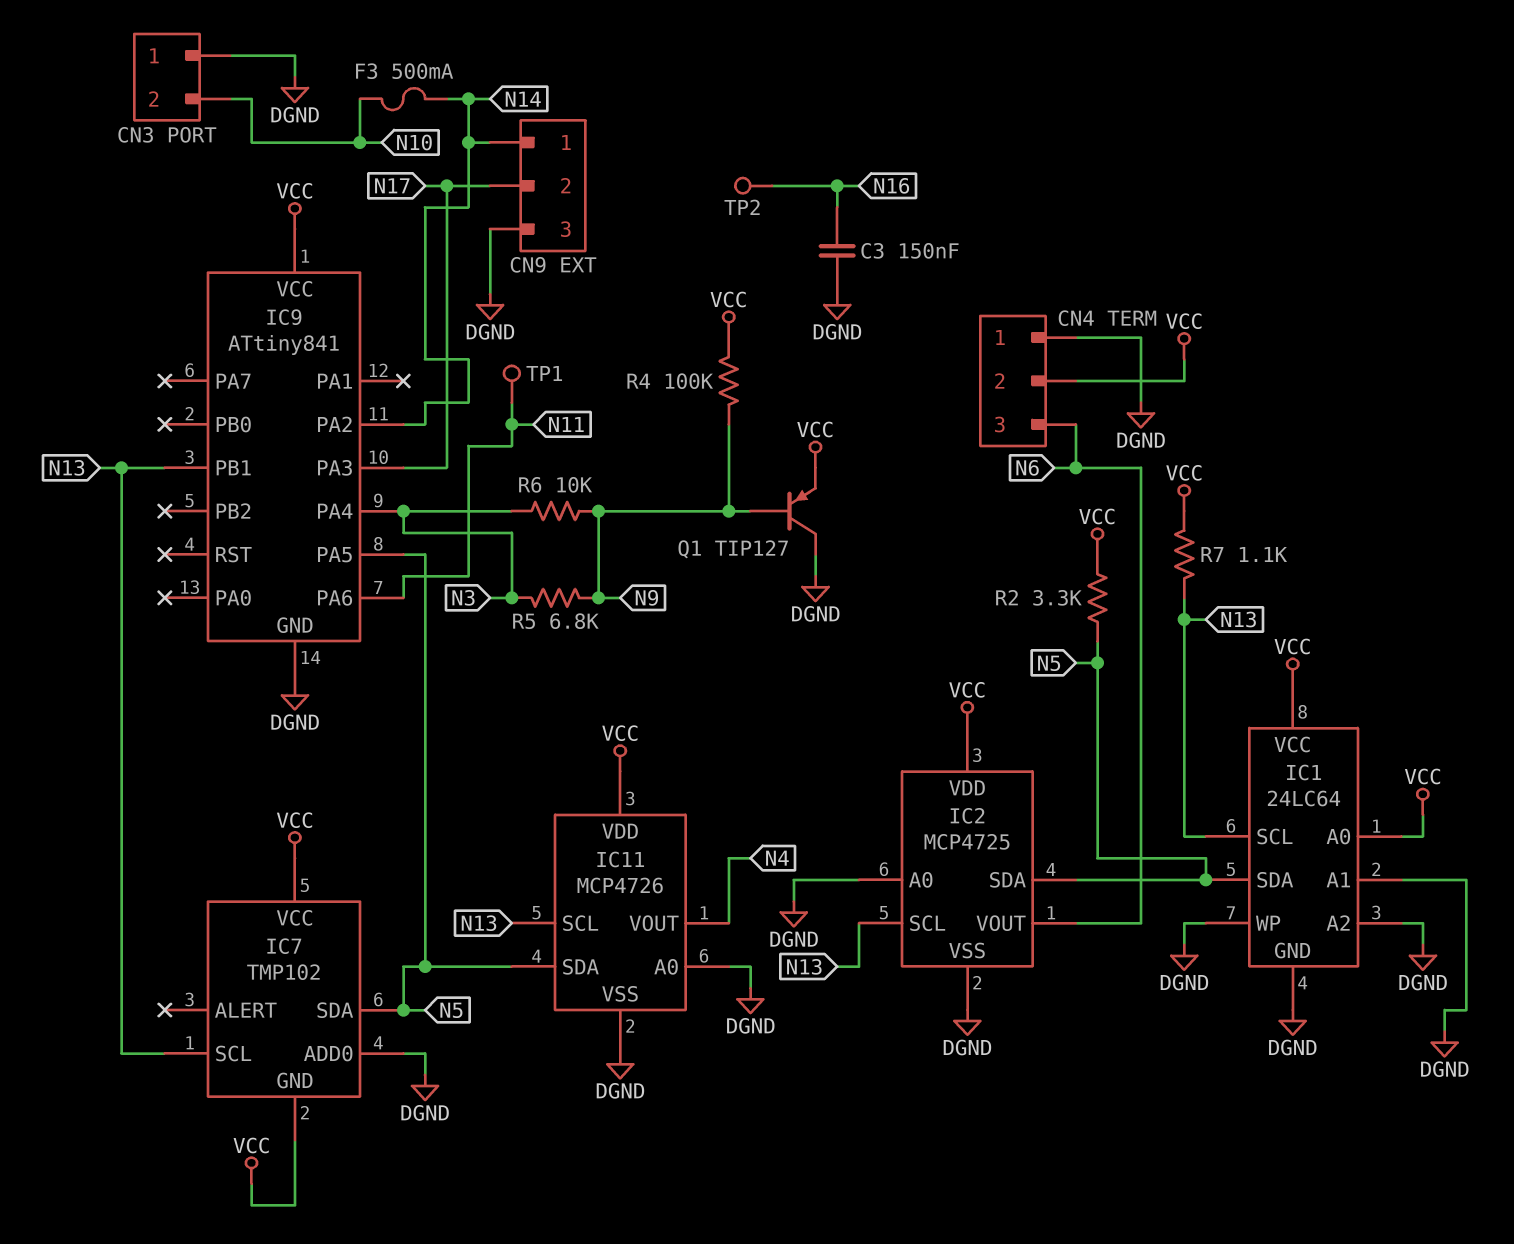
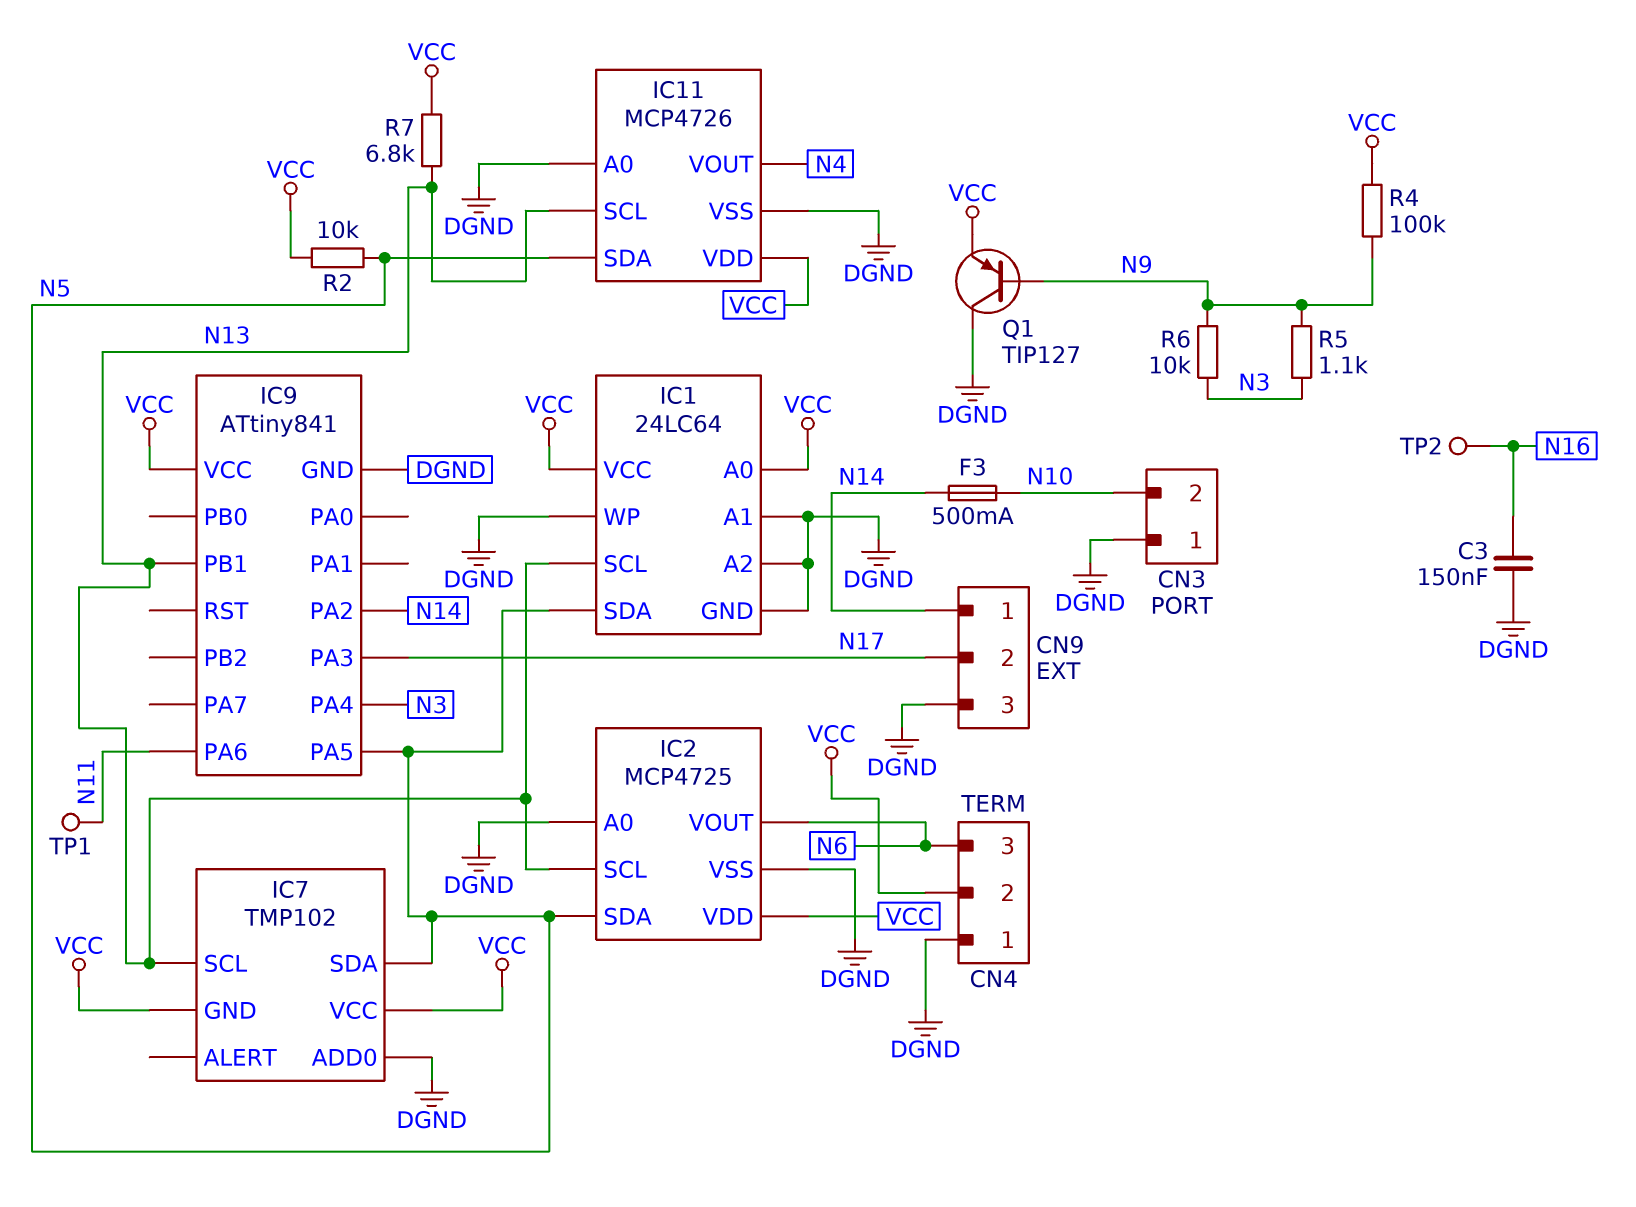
R2: 3.3k (N5, VCC) -> 10k (N5, VCC)
R5: 6.8k (N3, N9) -> 1.1k (N3, N9)
R7: 1.1k (N13, VCC) -> 6.8k (N13, VCC)

